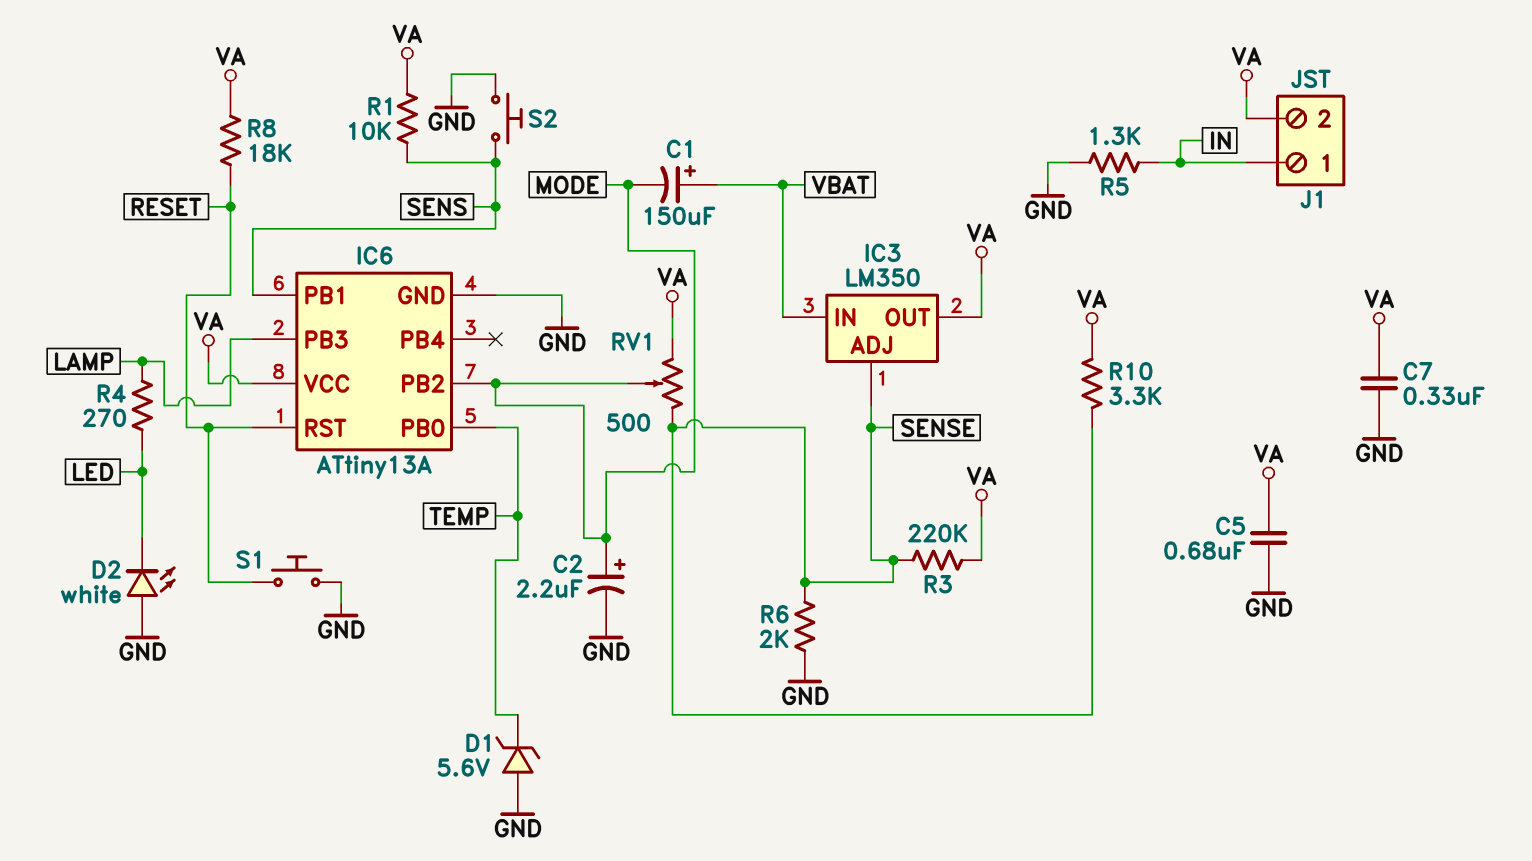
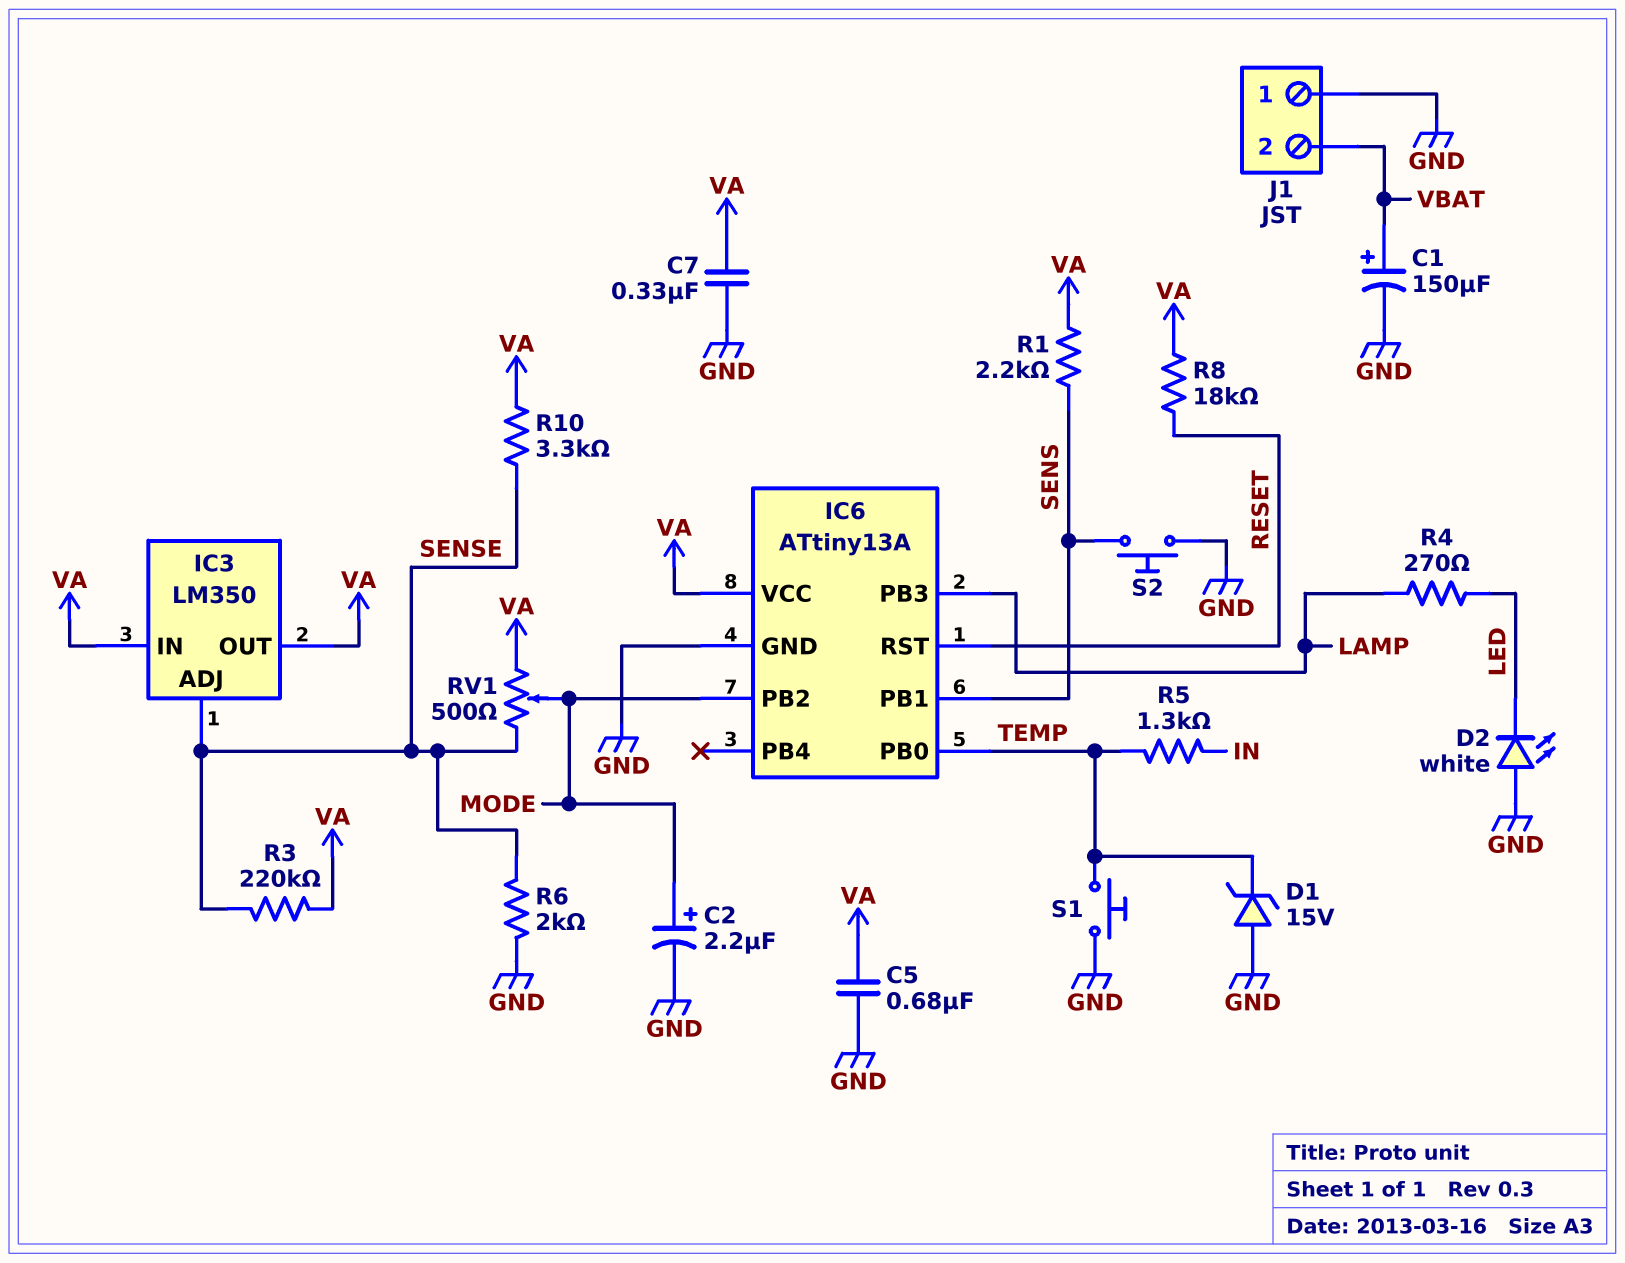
C1: 150uF (plus VBAT, minus MODE) -> 150uF (plus VBAT, minus GND)
D1: zener 5.6V (A GND, K TEMP) -> zener 15V (A GND, K TEMP)
IC3 pin IN: VBAT -> VA
J1 pin 1: IN -> GND
J1 pin 2: VA -> VBAT
R1: 10k (SENS, VA) -> 2.2k (SENS, VA)
R5: 1.3k (GND, IN) -> 1.3k (IN, TEMP)
S1: button (GND, RESET) -> button (GND, TEMP)

